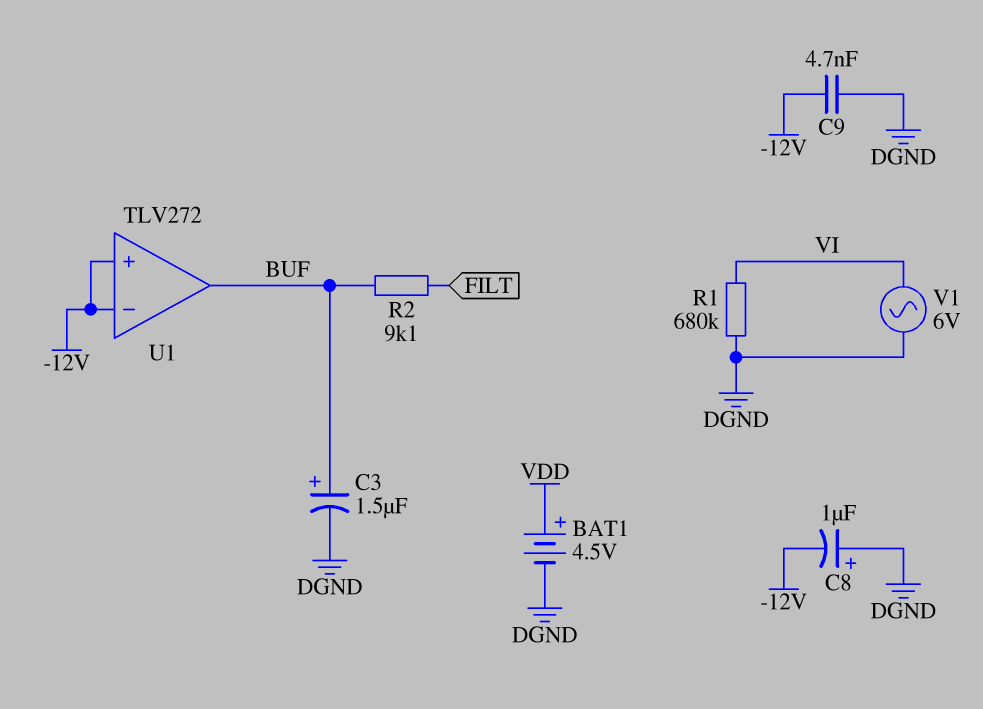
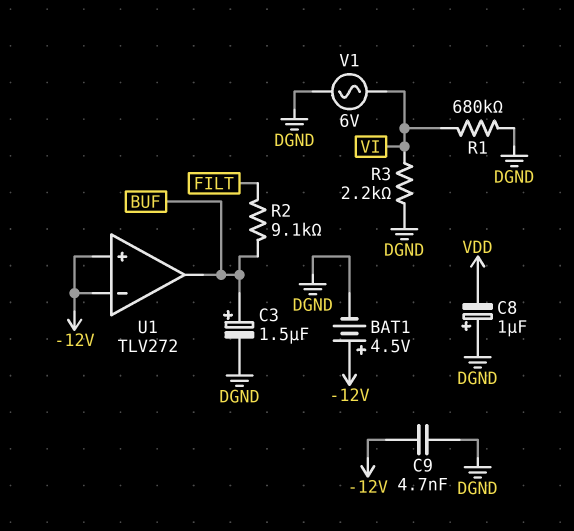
BAT1: 4.5V (plus VDD, minus DGND) -> 4.5V (plus -12V, minus DGND)
C8: 1uF (plus DGND, minus -12V) -> 1uF (plus DGND, minus VDD)
R3: none -> 2.2k (DGND, VI)

